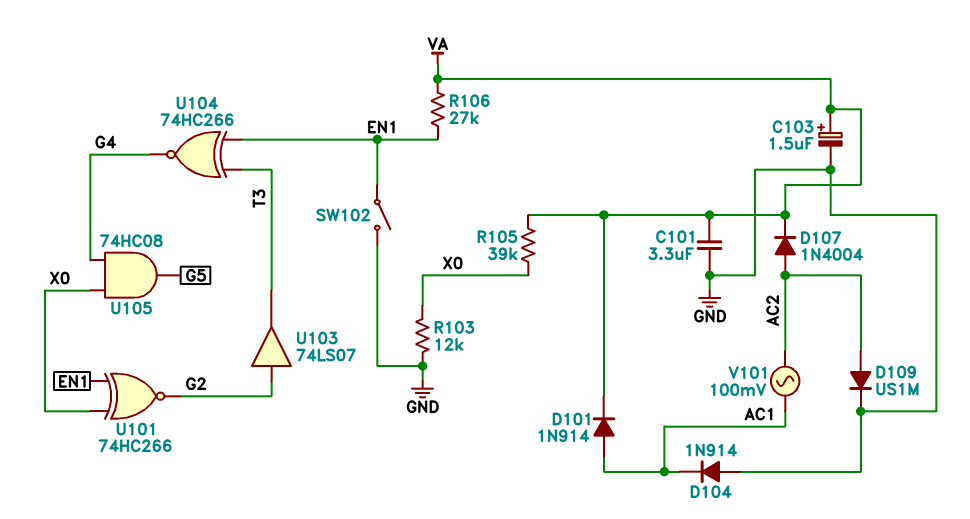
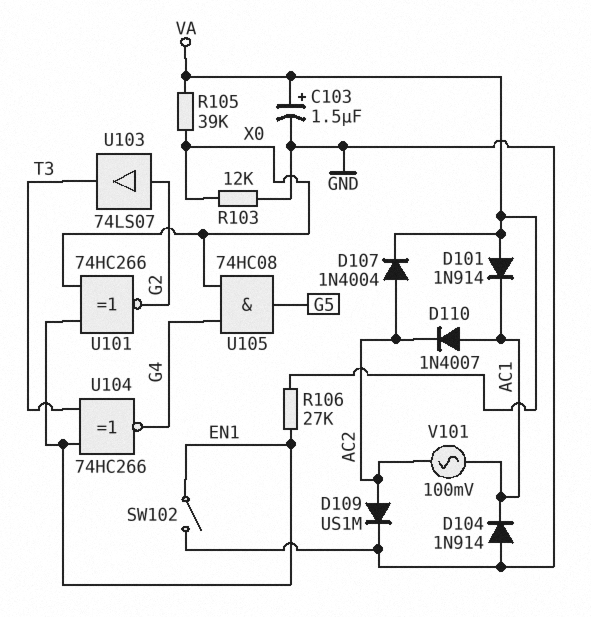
C101: 3.3uF (GND, VA) -> none
D101: diode 1N914 (A AC1, K VA) -> diode 1N914 (A VA, K AC1)
D110: none -> diode 1N4007 (A AC1, K AC2)

